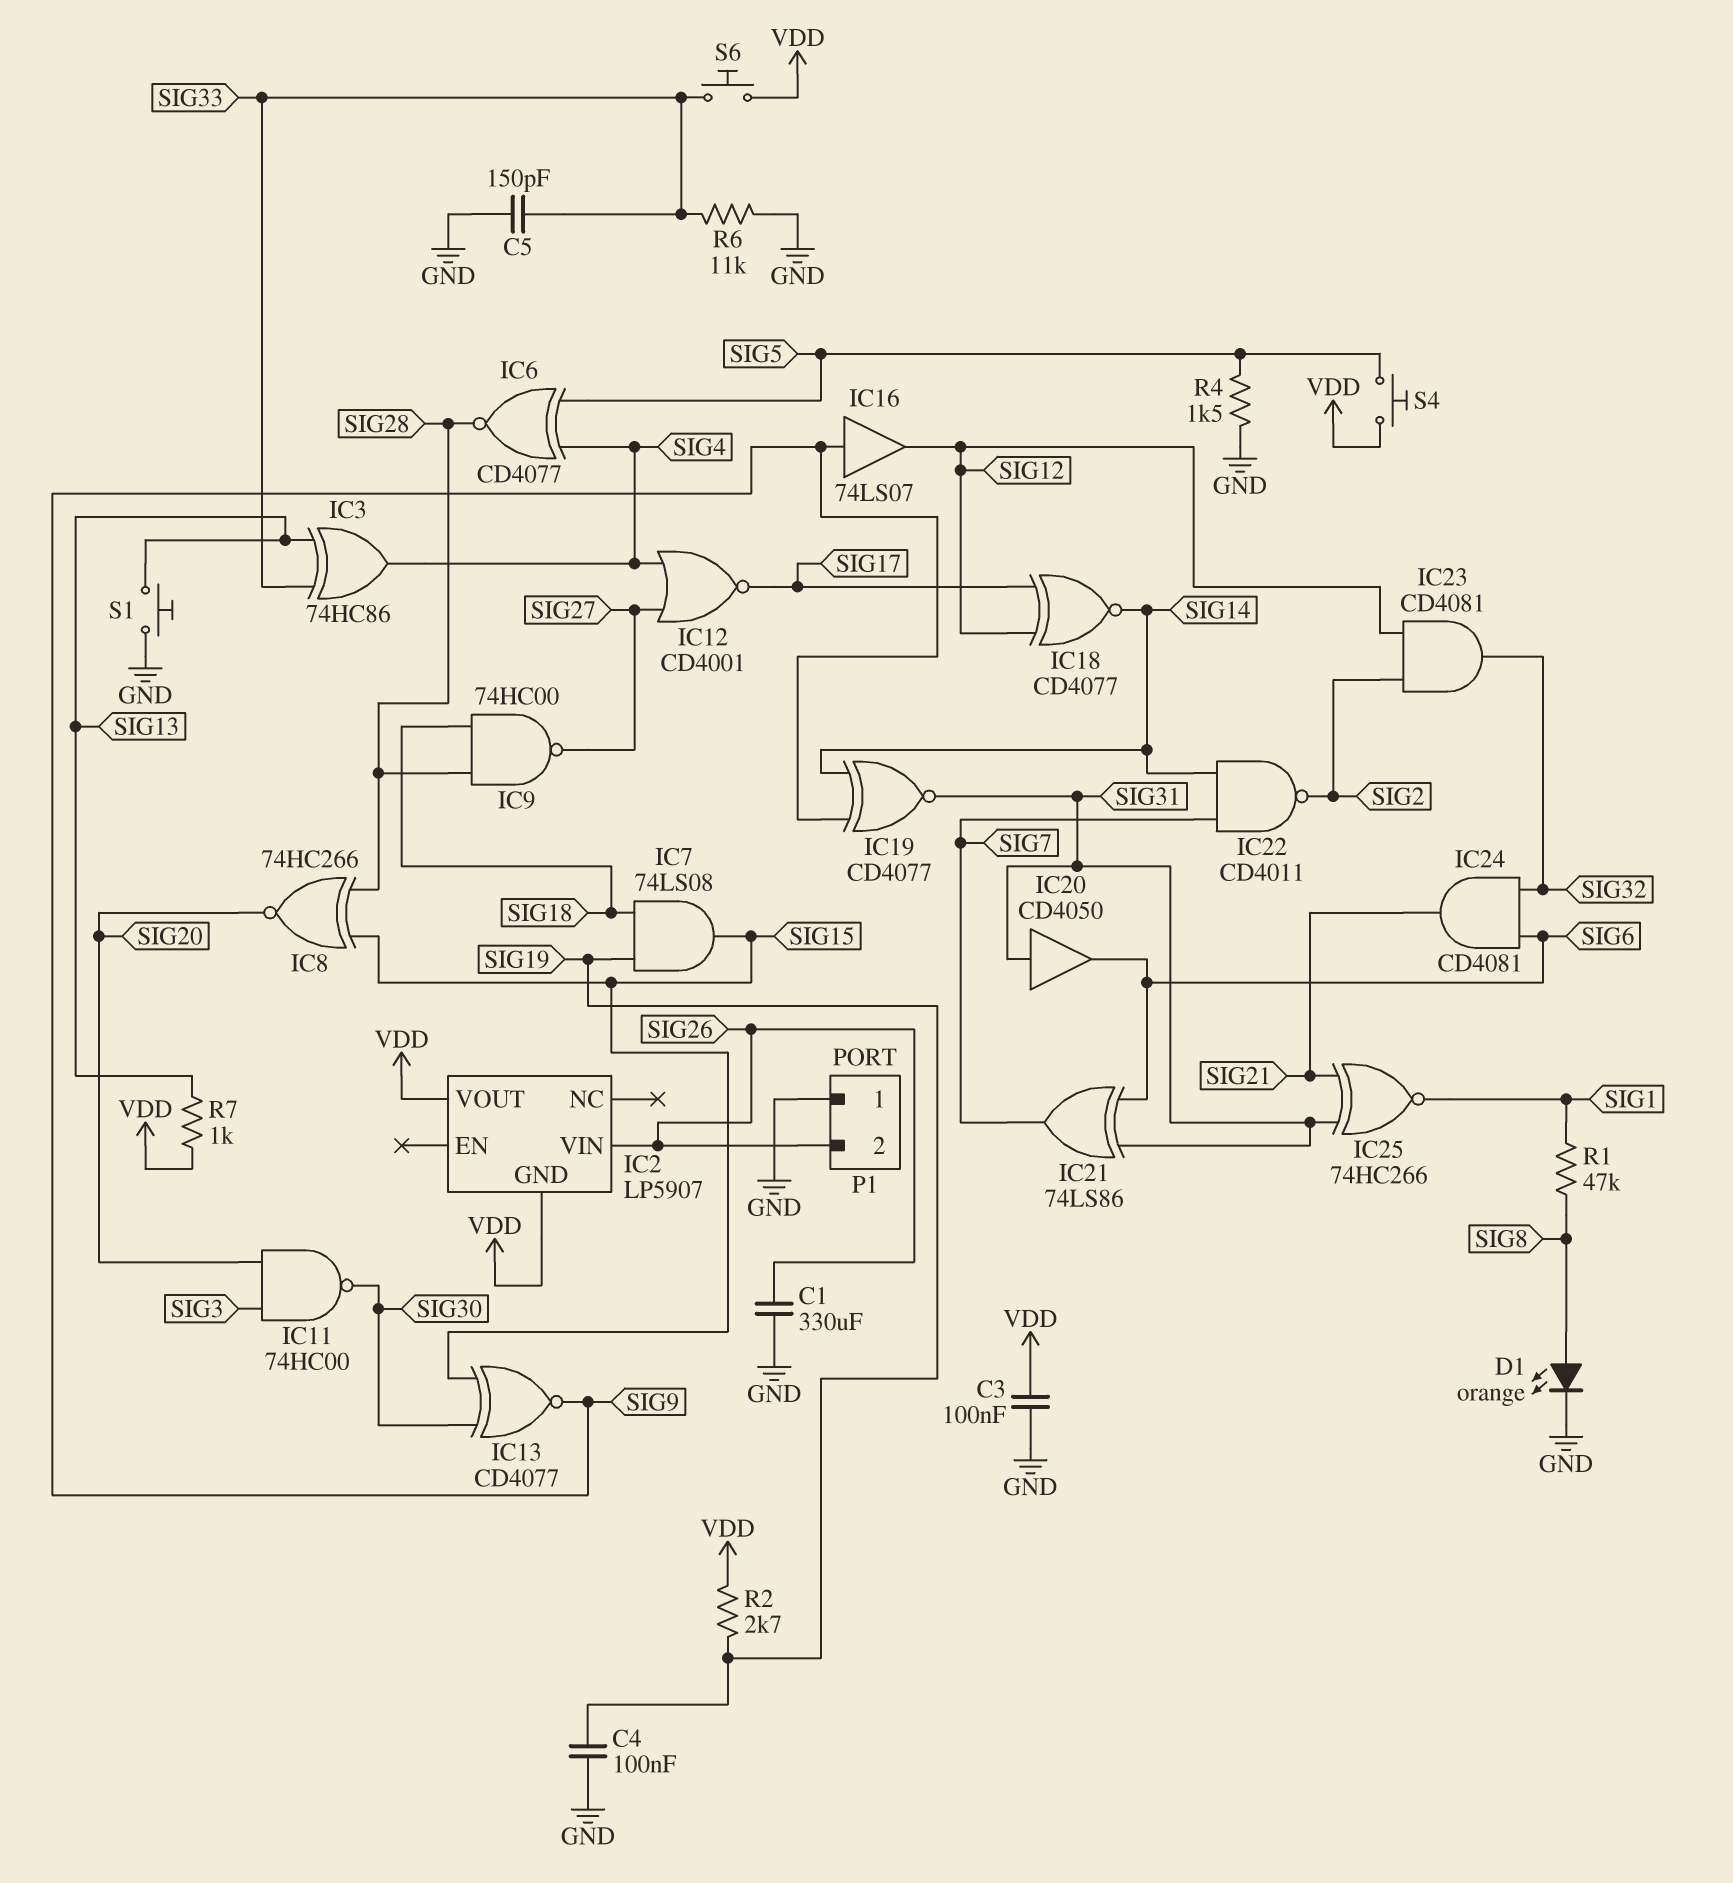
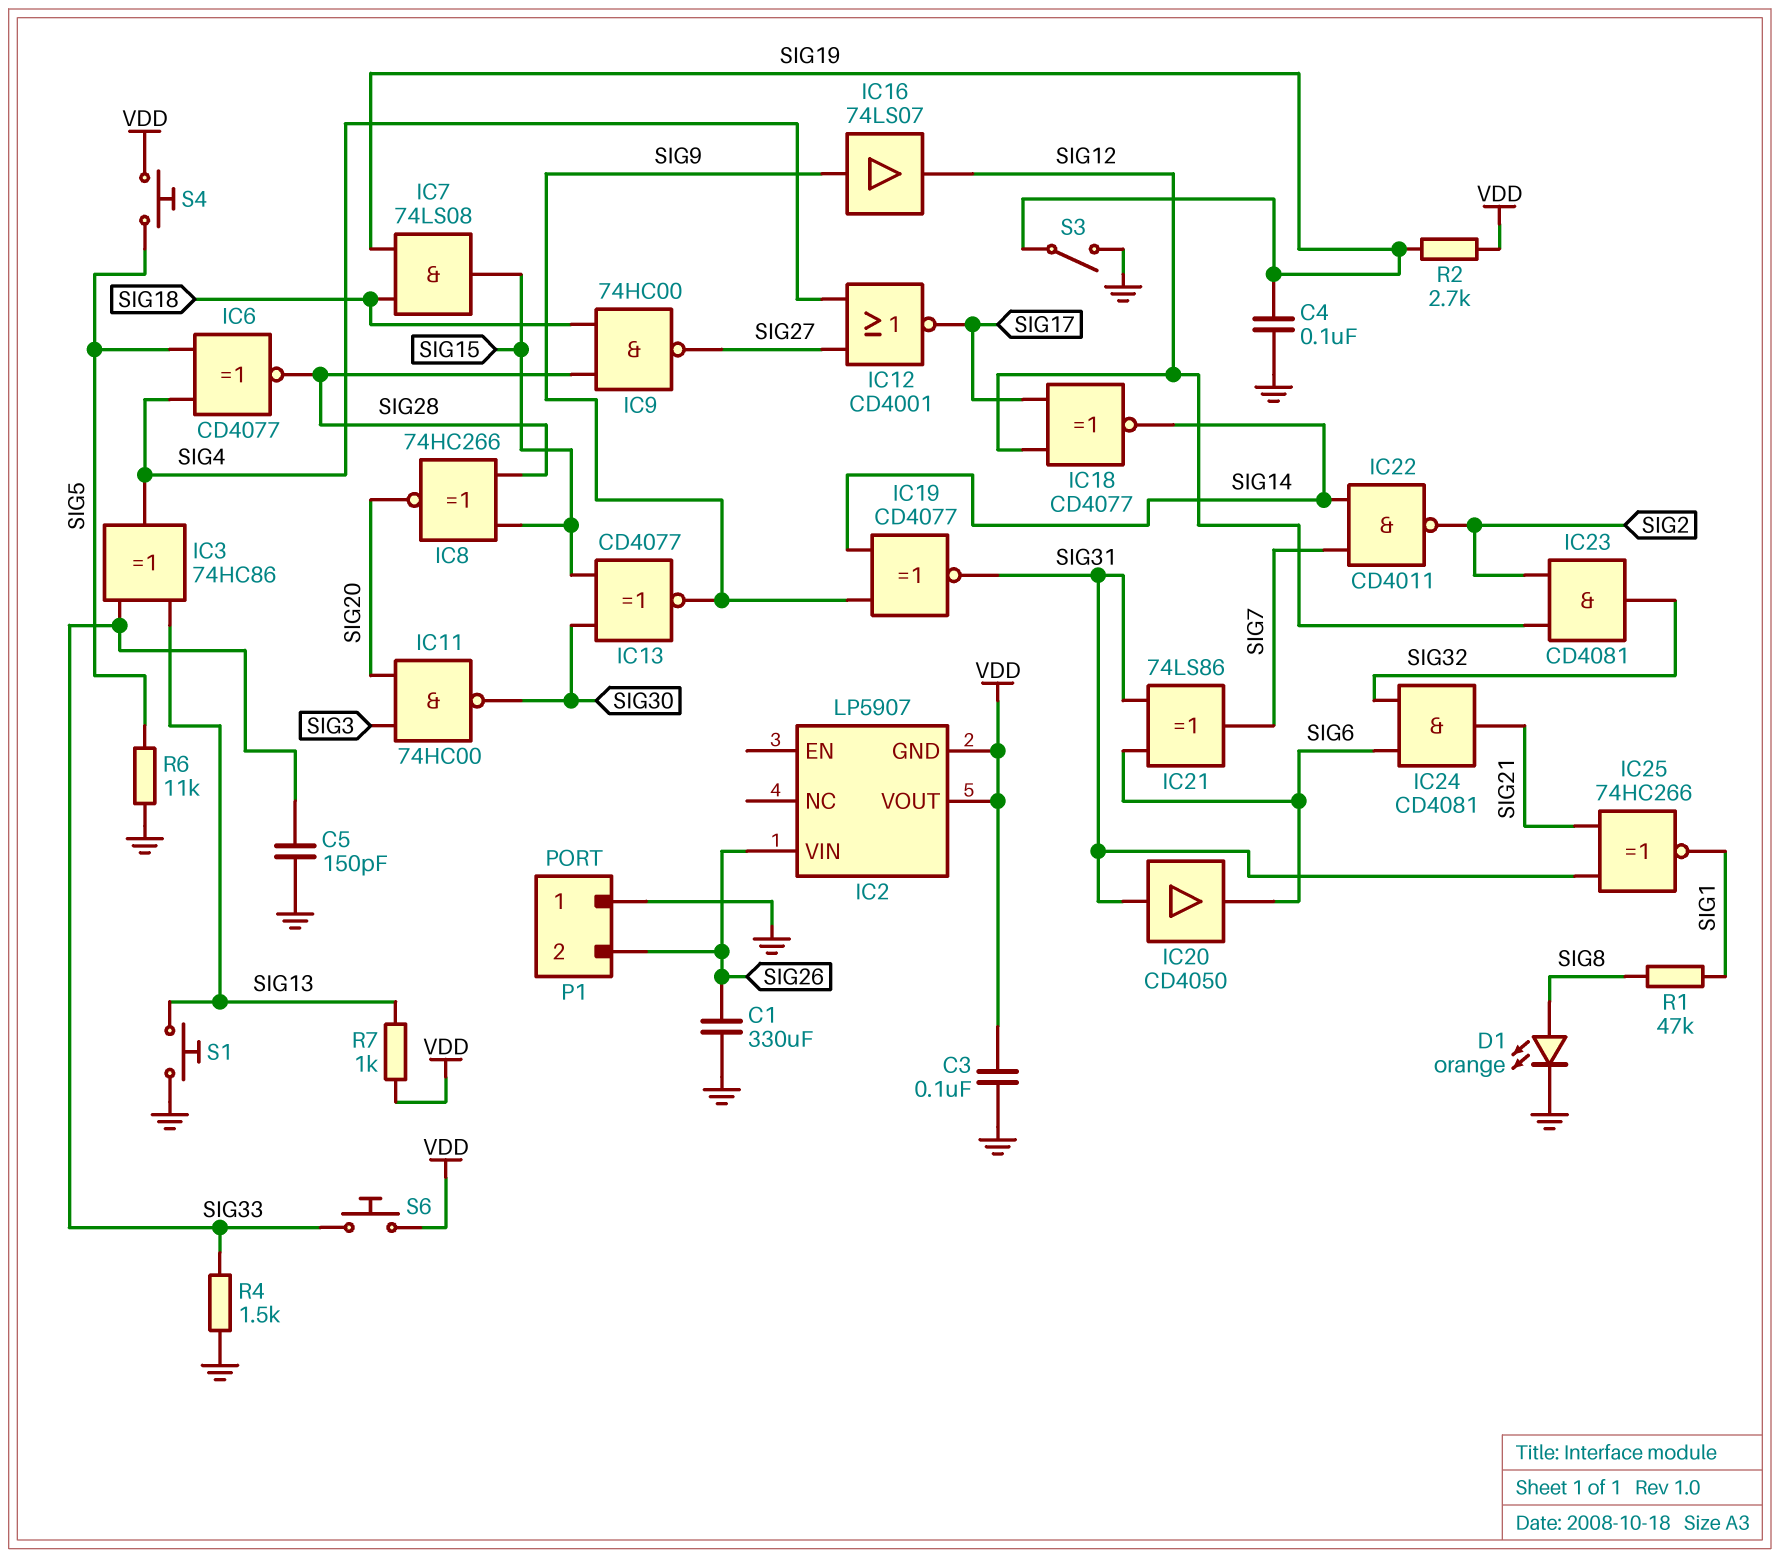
R4: 1.5k (GND, SIG5) -> 1.5k (GND, SIG33)
R6: 11k (GND, SIG33) -> 11k (GND, SIG5)
S3: none -> switch (GND, SIG19)

